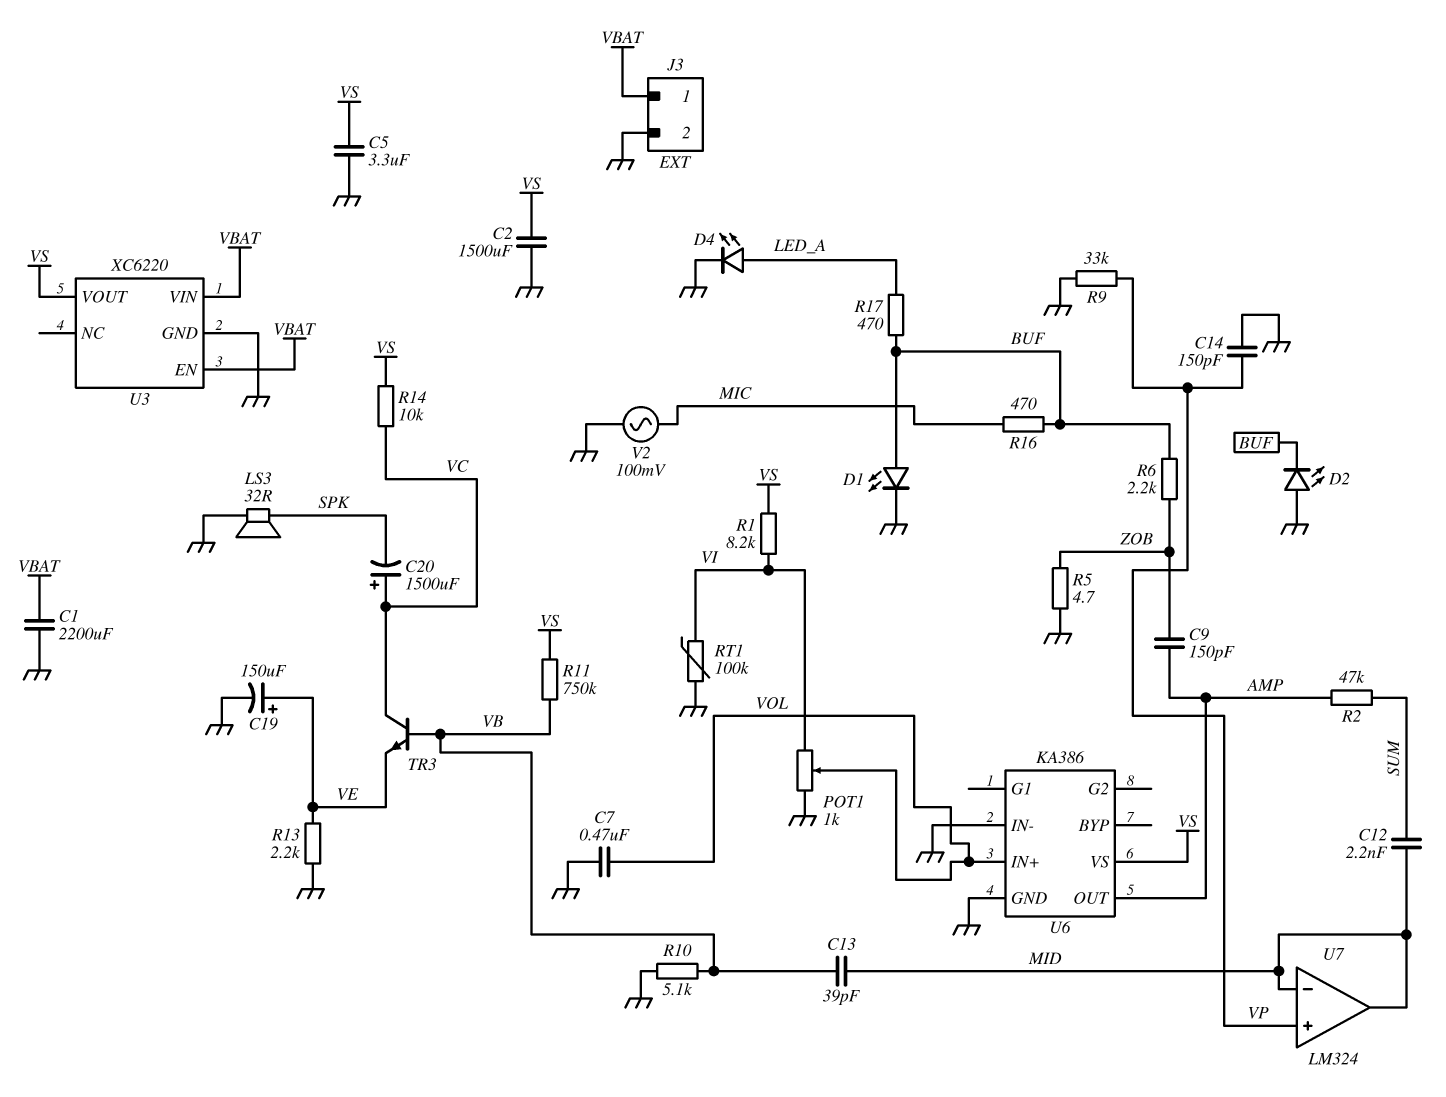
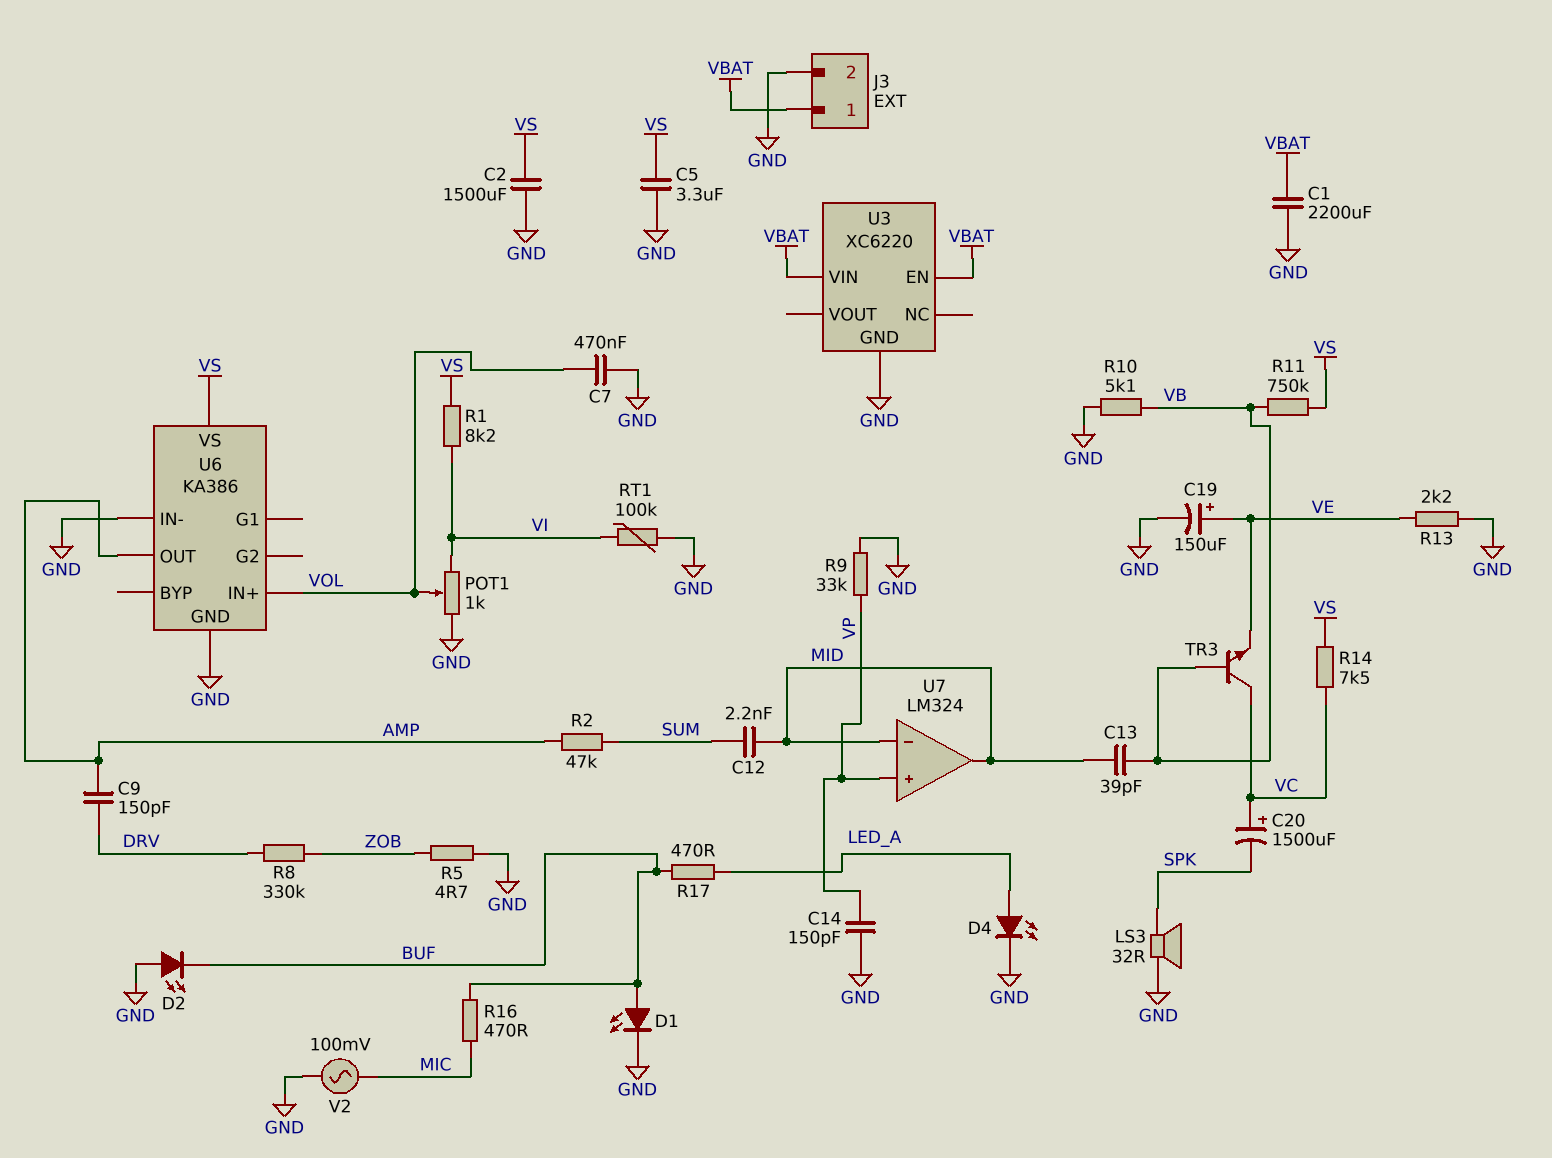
C9: 150pF (AMP, ZOB) -> 150pF (AMP, DRV)
R6: 2.2k (BUF, ZOB) -> none
R8: none -> 330k (DRV, ZOB)
R14: 10k (VC, VS) -> 7.5k (VC, VS)
U3 pin VOUT: VS -> none

